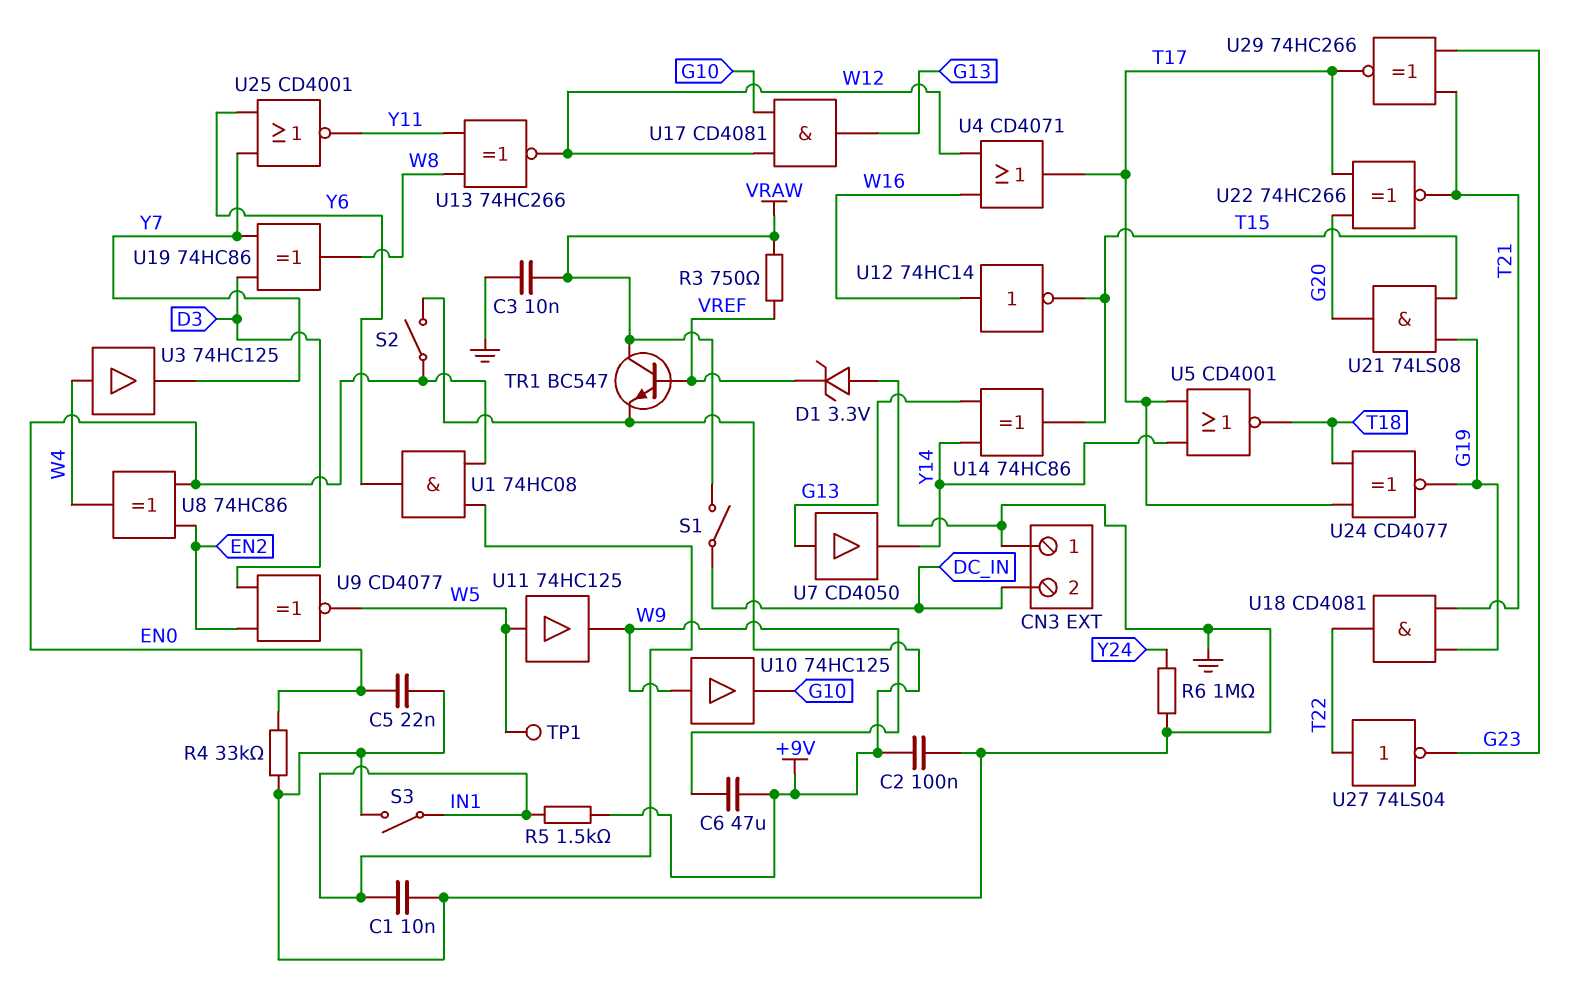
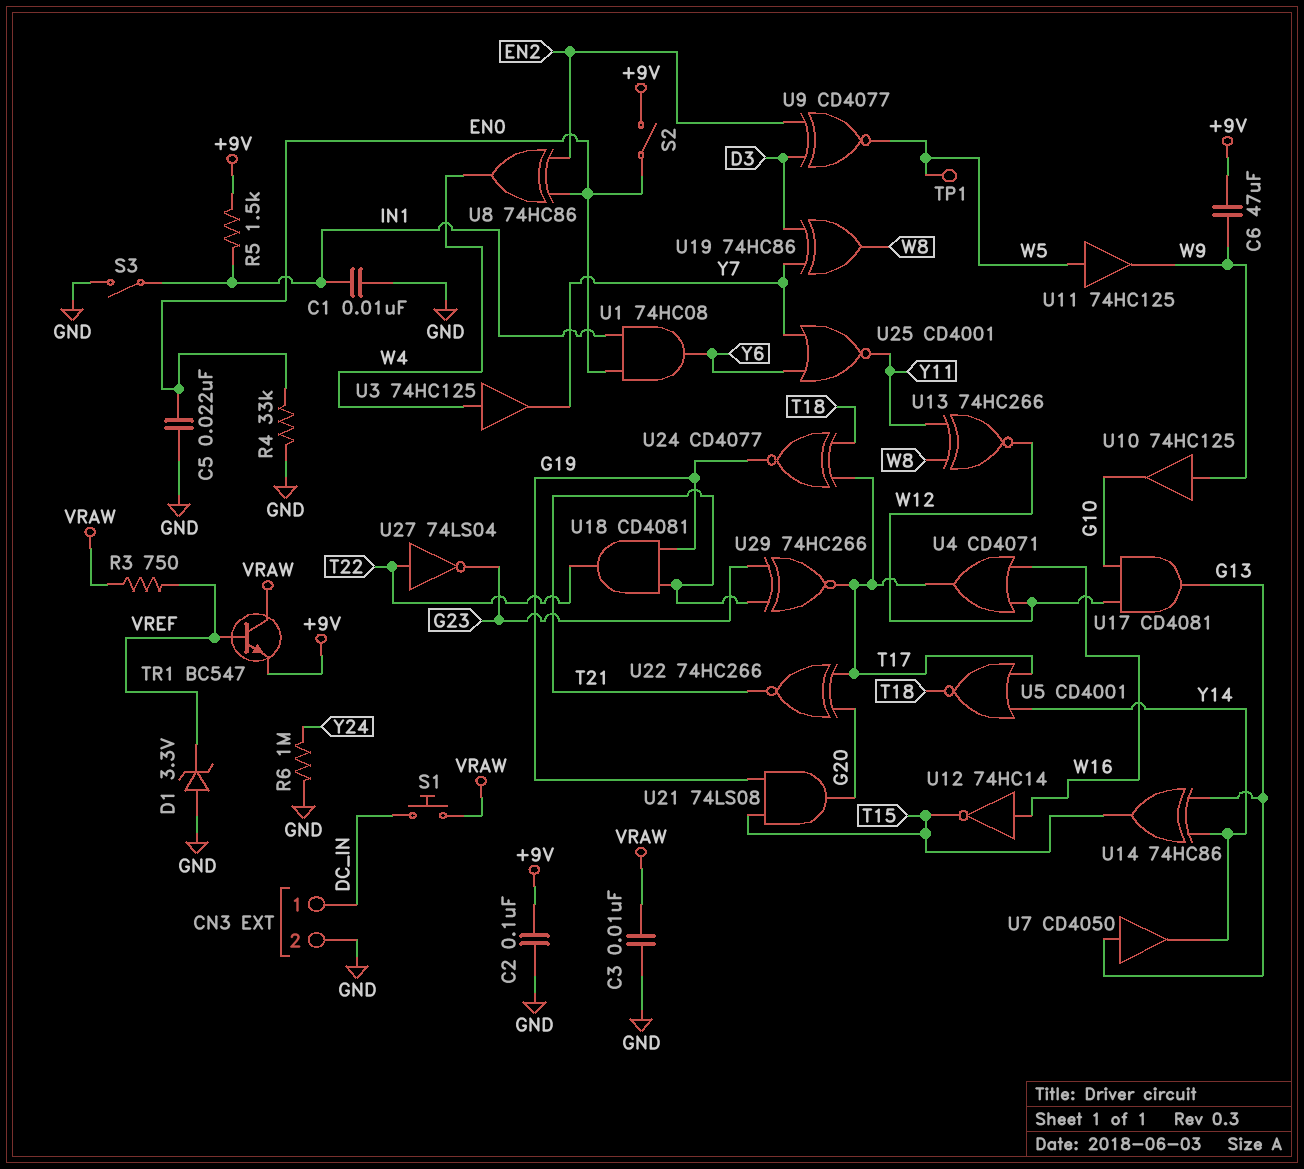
CN3 pin 1: GND -> DC_IN
CN3 pin 2: DC_IN -> GND
S1: switch (DC_IN, VRAW) -> button (DC_IN, VRAW)

